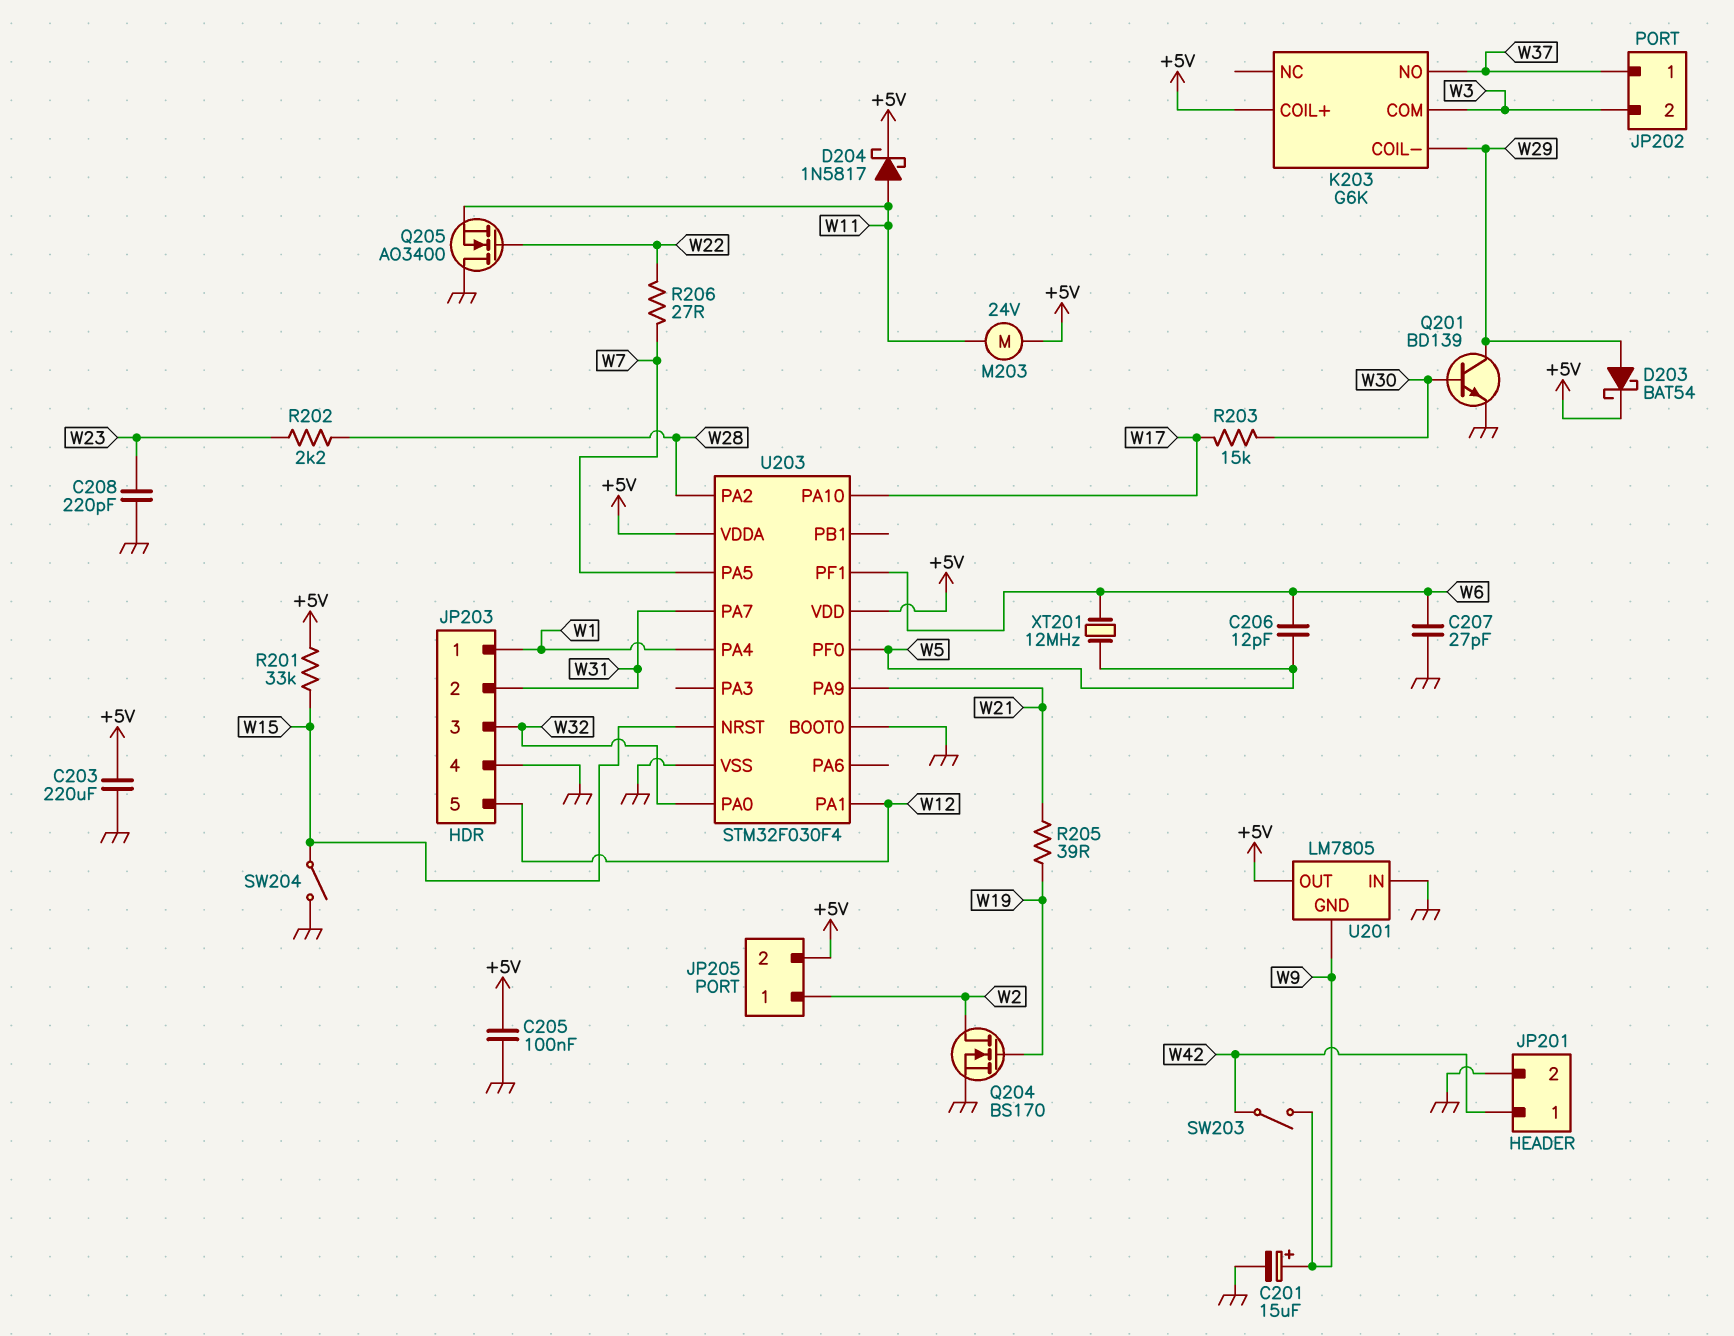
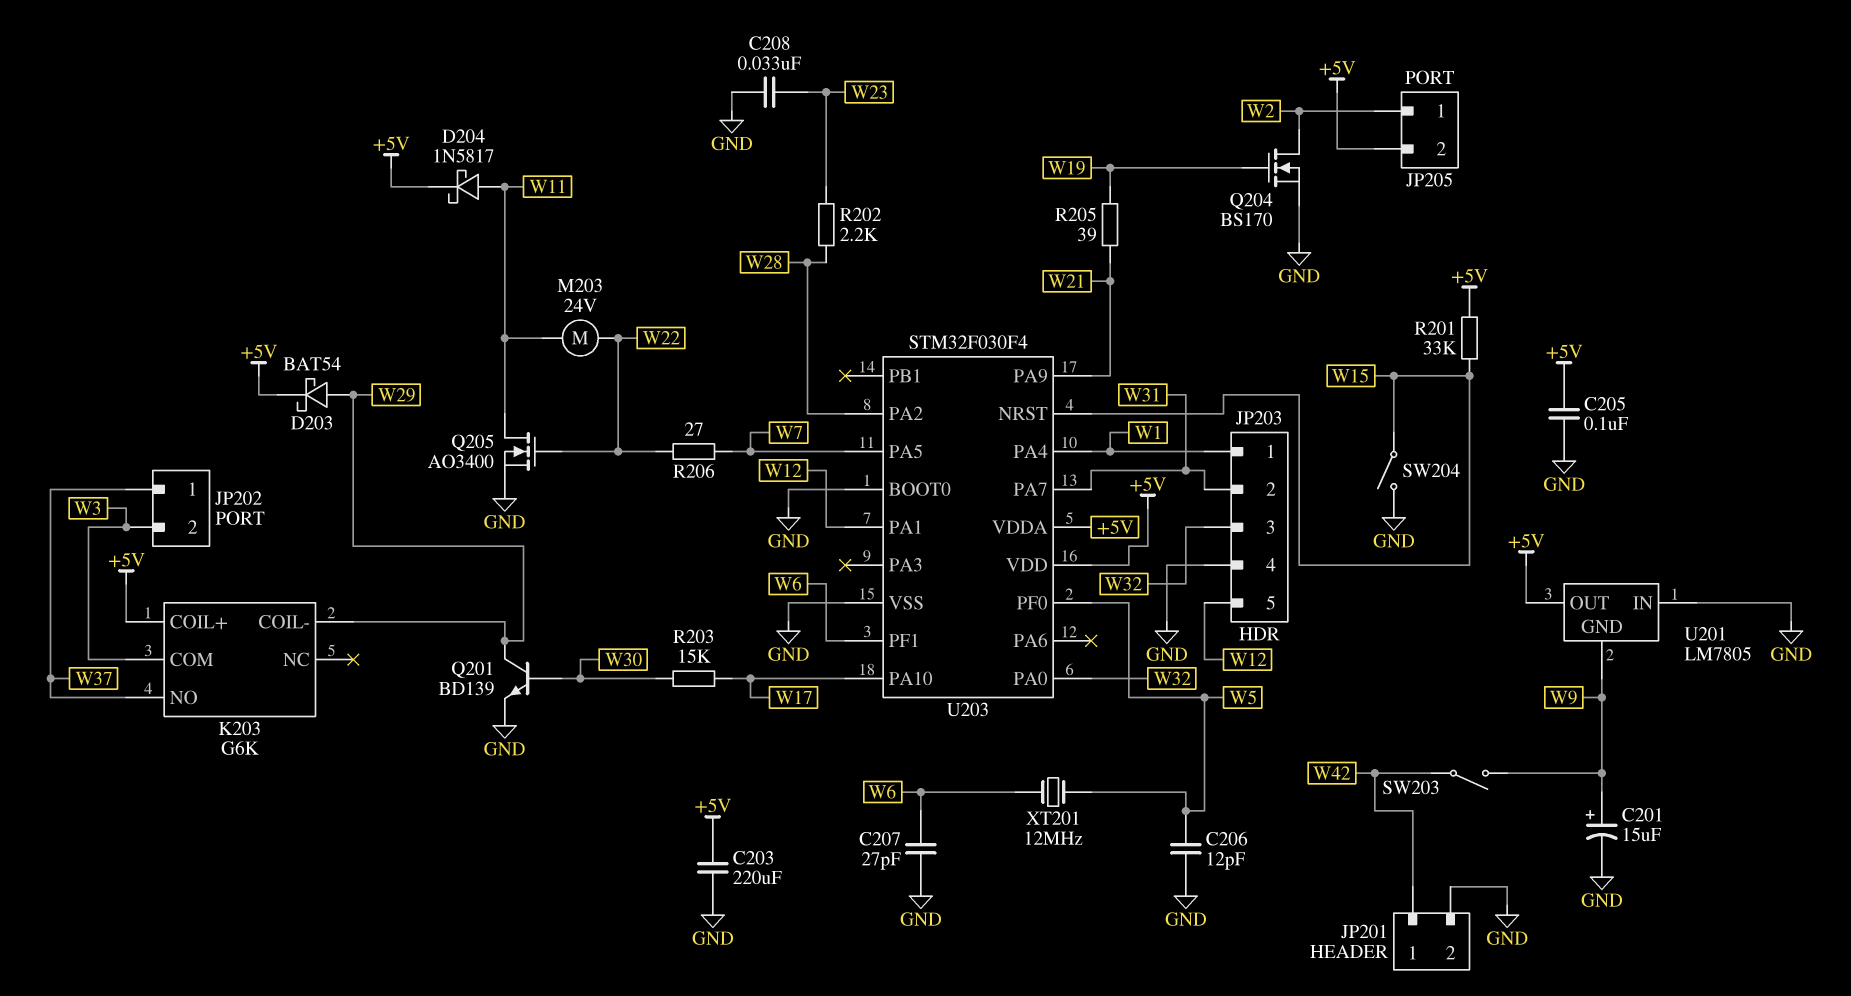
C206: 12pF (W5, W6) -> 12pF (GND, W5)
C208: 220pF (GND, W23) -> 33nF (GND, W23)
M203: motor 24V (+5V, W11) -> motor 24V (W11, W22)
Q205: NMOS AO3400 (G W22, D GND, S W11) -> NMOS AO3400 (G W22, D W11, S GND)

